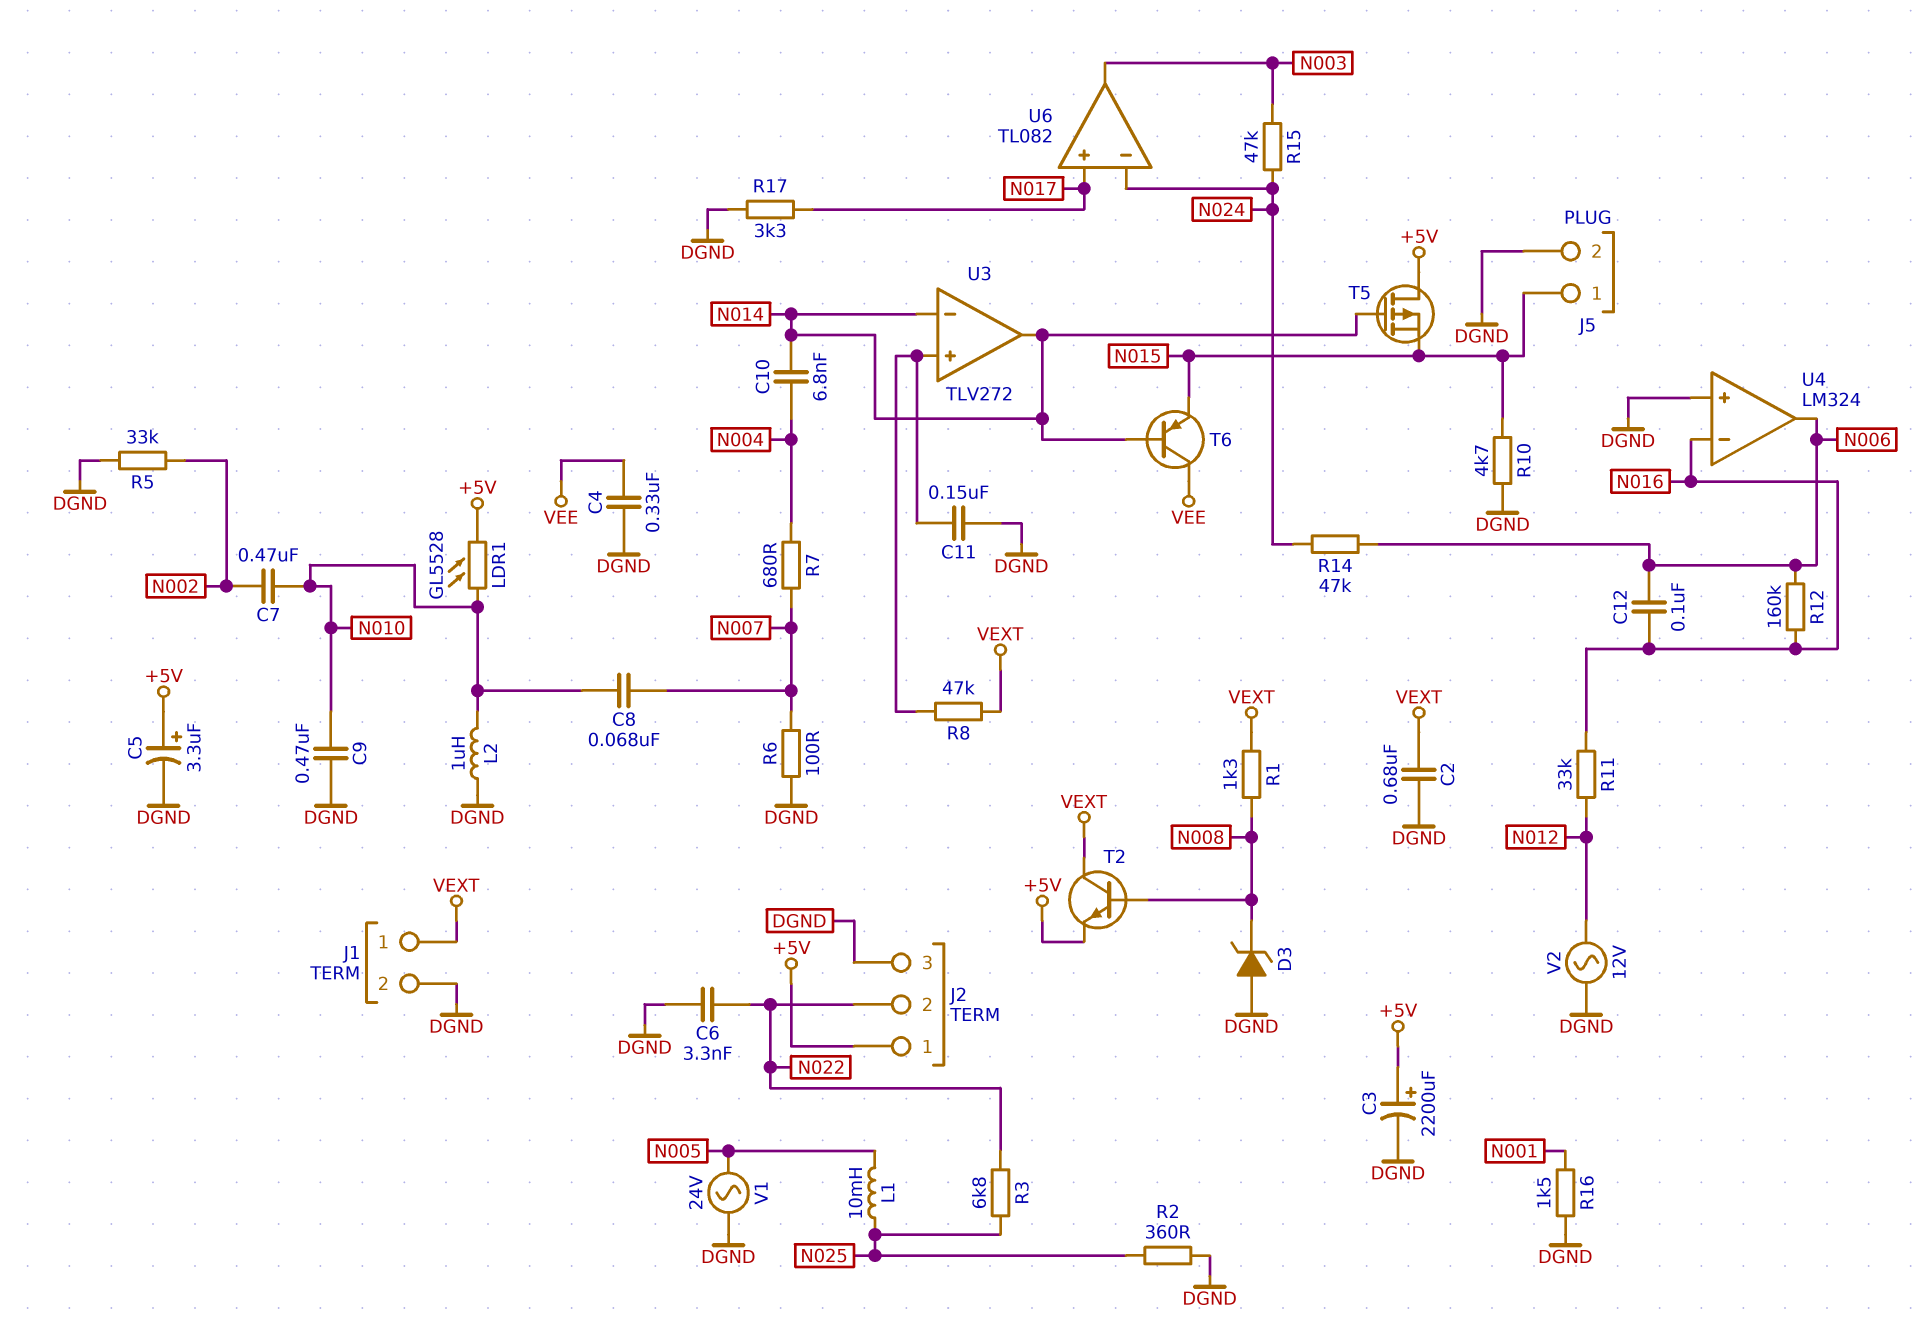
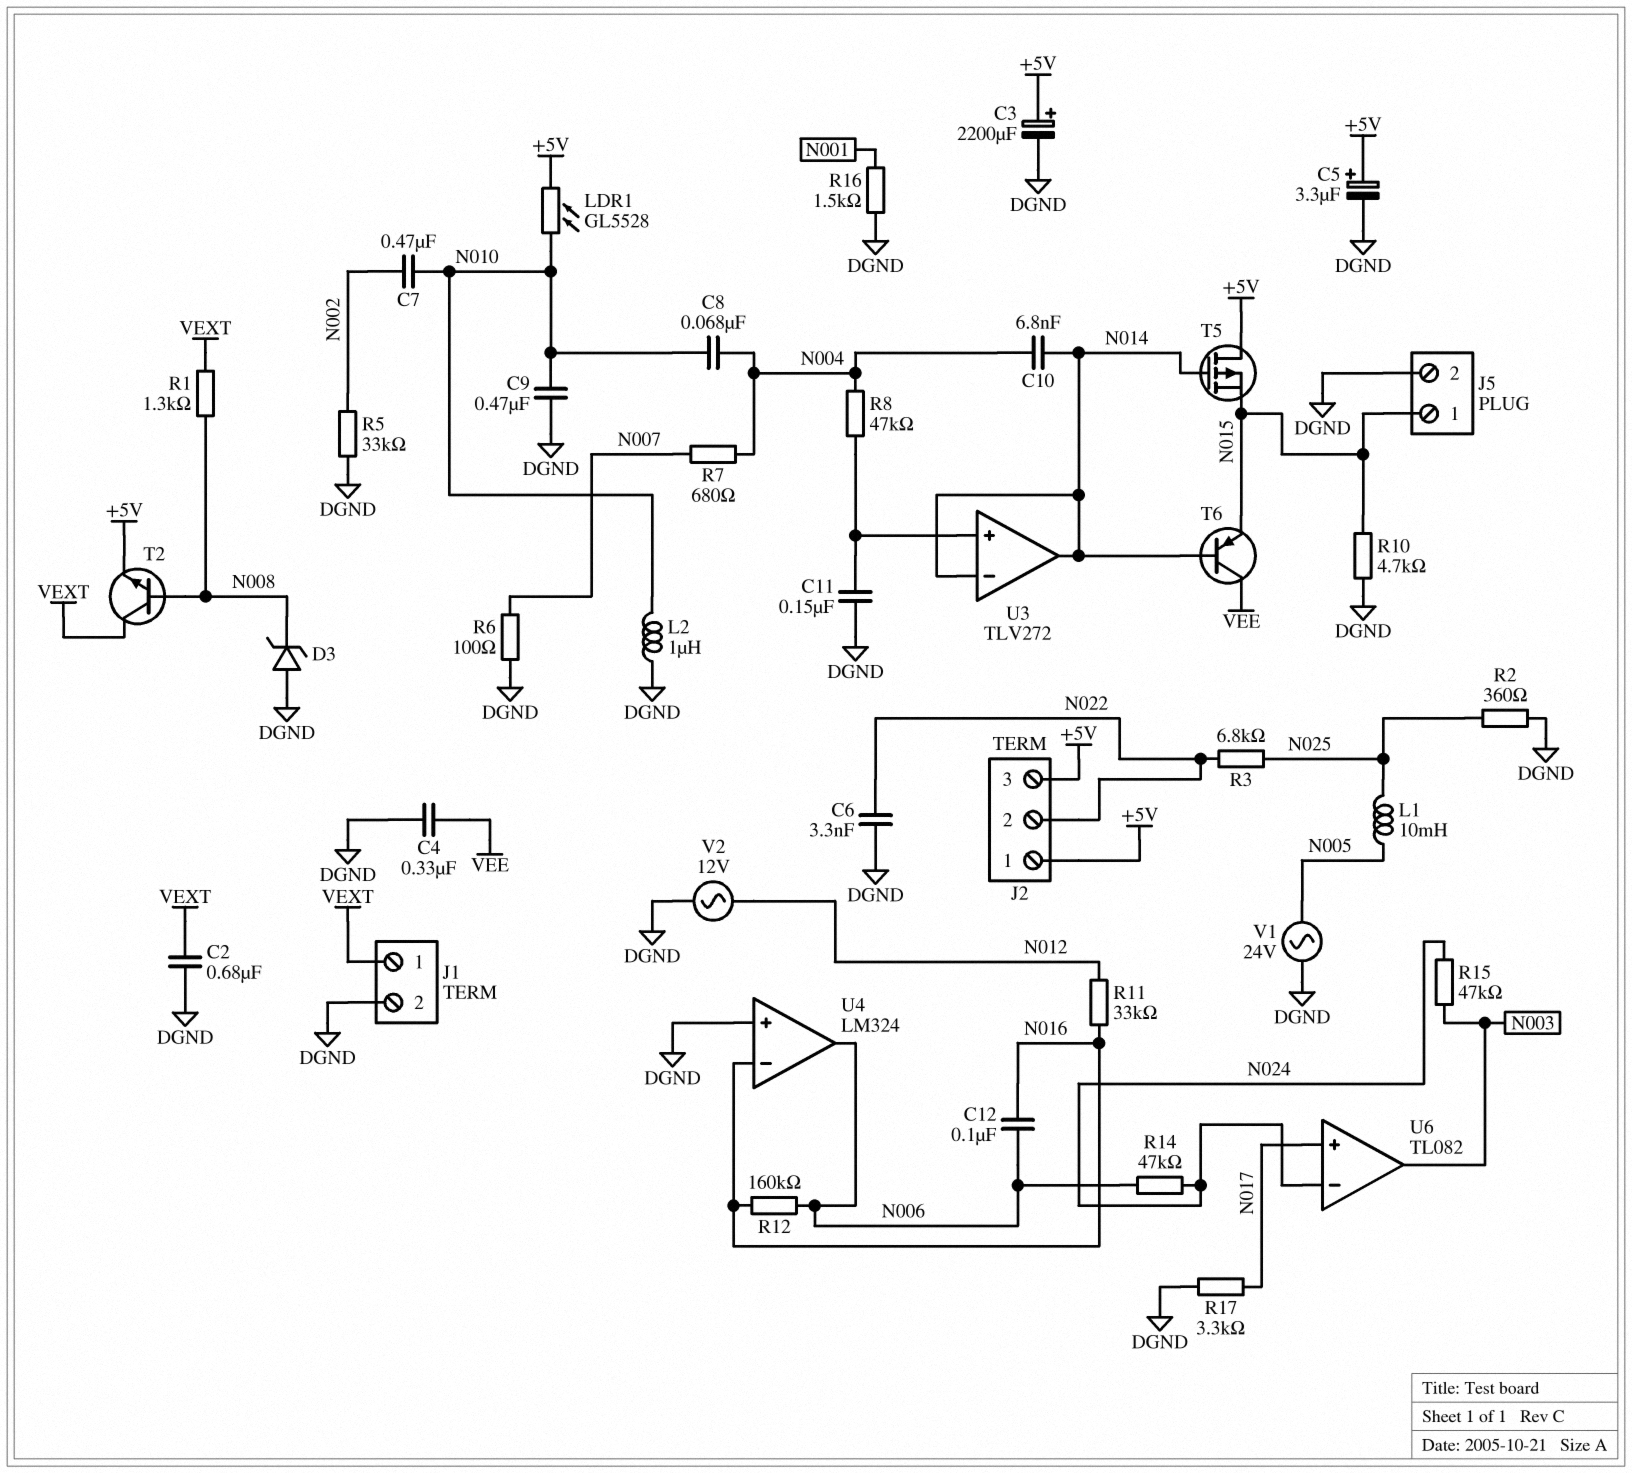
C8: 68nF (N007, N010) -> 68nF (N004, N010)
J2 pin 3: DGND -> +5V
R8: 47k (U3/in+, VEXT) -> 47k (N004, U3/in+)

